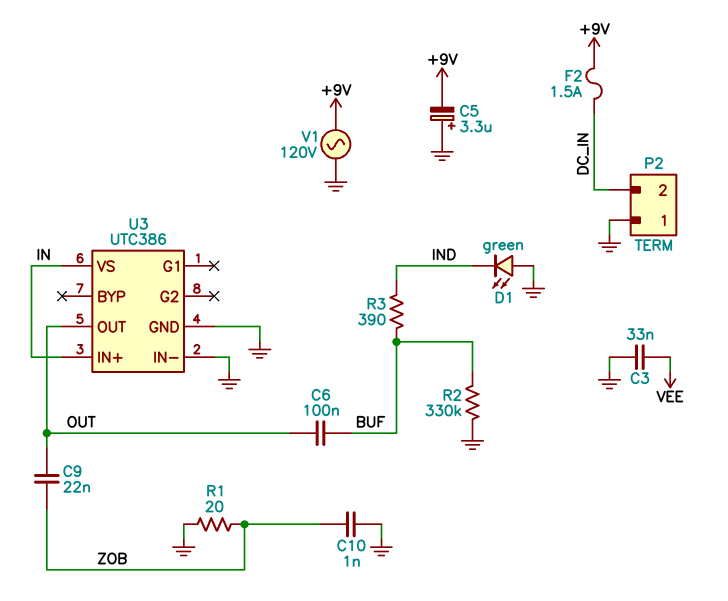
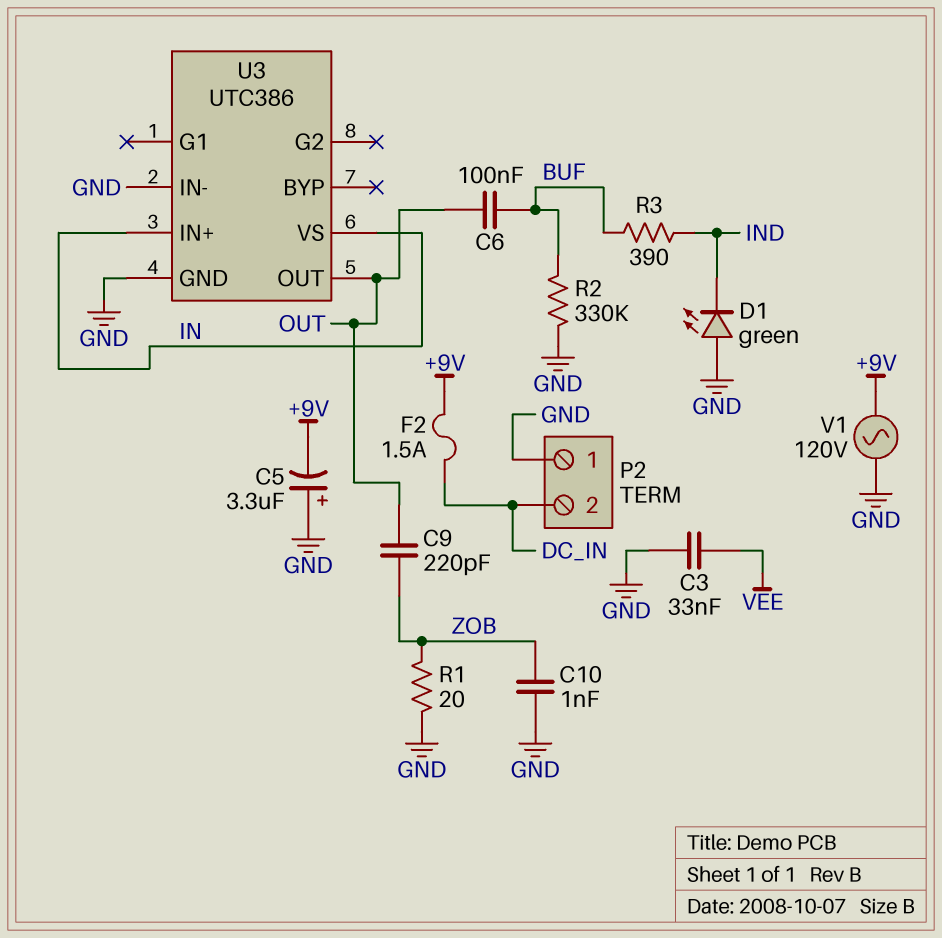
C9: 22nF (OUT, ZOB) -> 220pF (OUT, ZOB)

